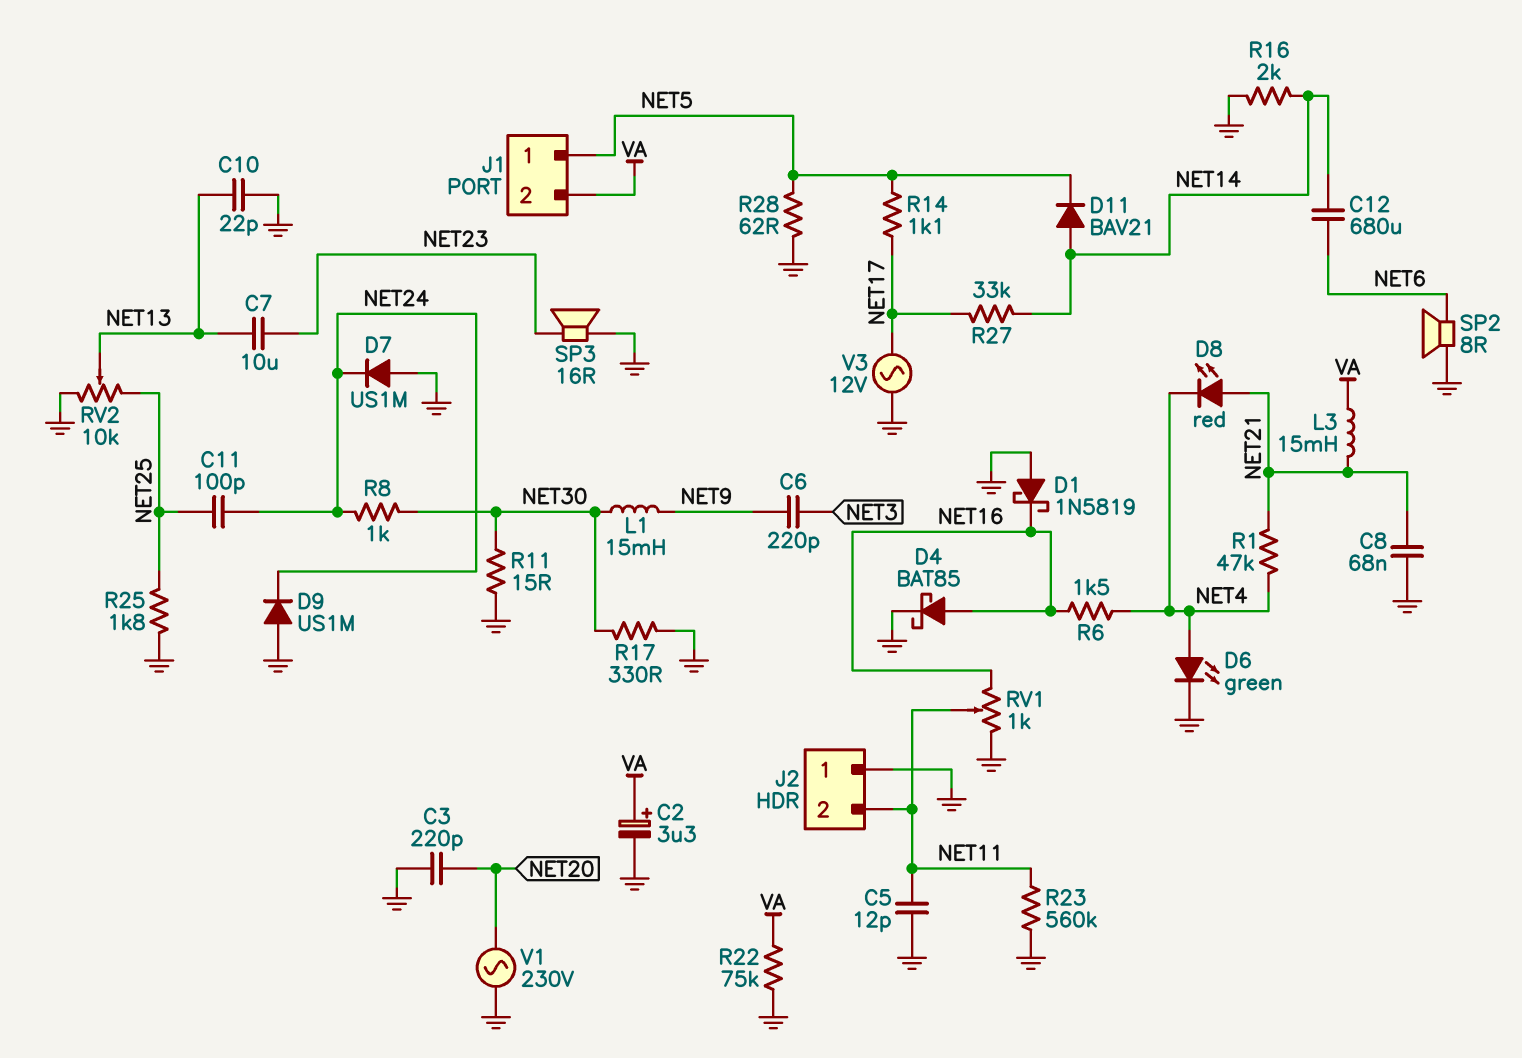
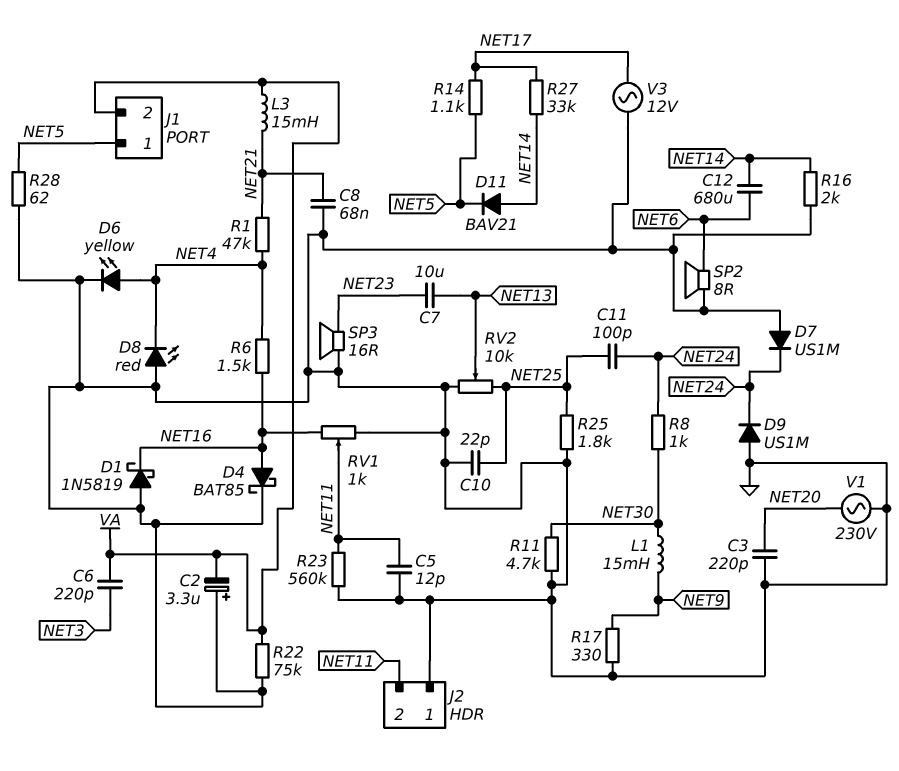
C2: 3.3uF (plus VA, minus GND) -> 3.3uF (plus GND, minus VA)
C6: 220pF (NET3, NET9) -> 220pF (NET3, VA)
C10: 22pF (GND, NET13) -> 22pF (GND, NET25)
D6: LED green (A NET4, K GND) -> LED yellow (A NET4, K GND)
D8: LED red (A NET21, K NET4) -> LED red (A GND, K NET4)
R11: 15 (GND, NET30) -> 4.7k (GND, NET30)
R17: 330 (GND, NET30) -> 330 (GND, NET9)

